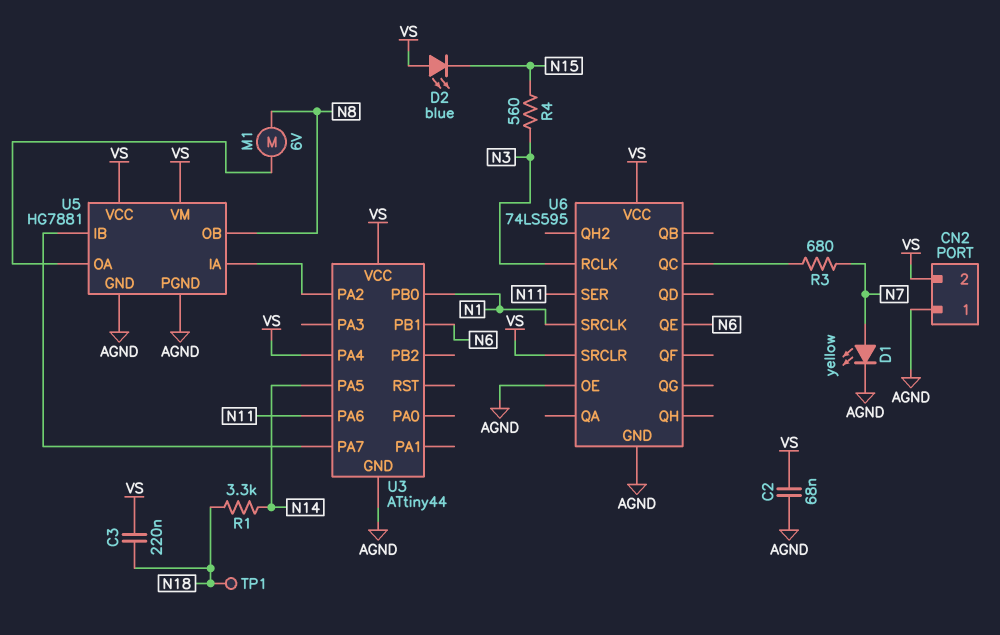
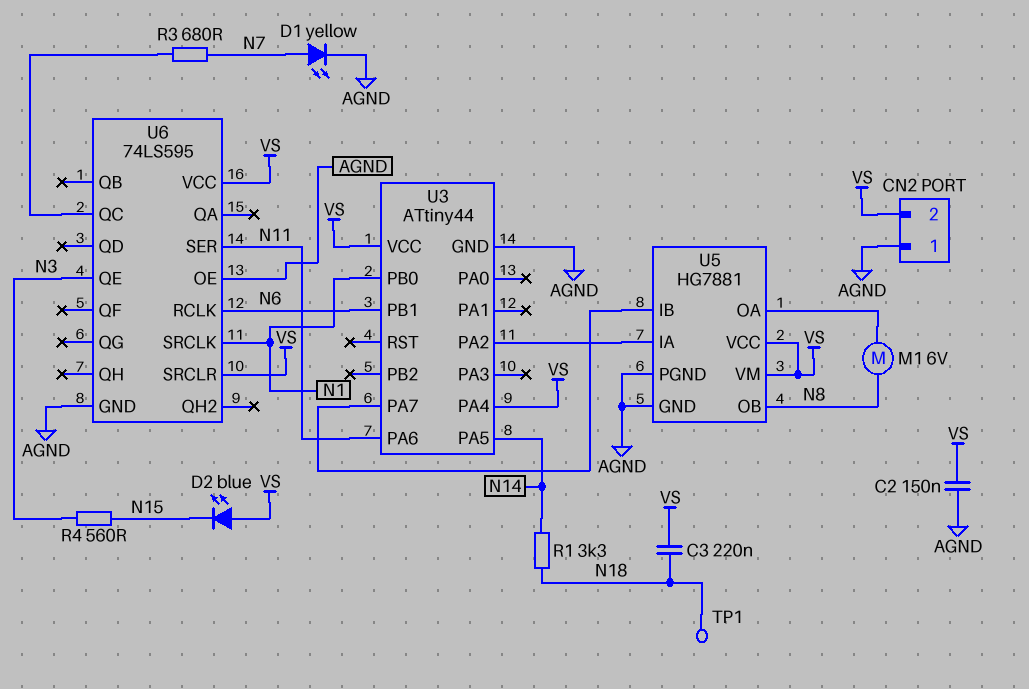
C2: 68nF (AGND, VS) -> 150nF (AGND, VS)
U6 pin QE: N6 -> N3
U6 pin RCLK: N3 -> N6

